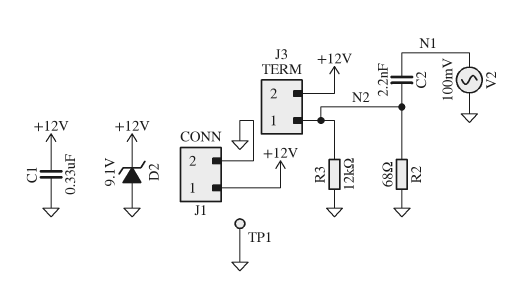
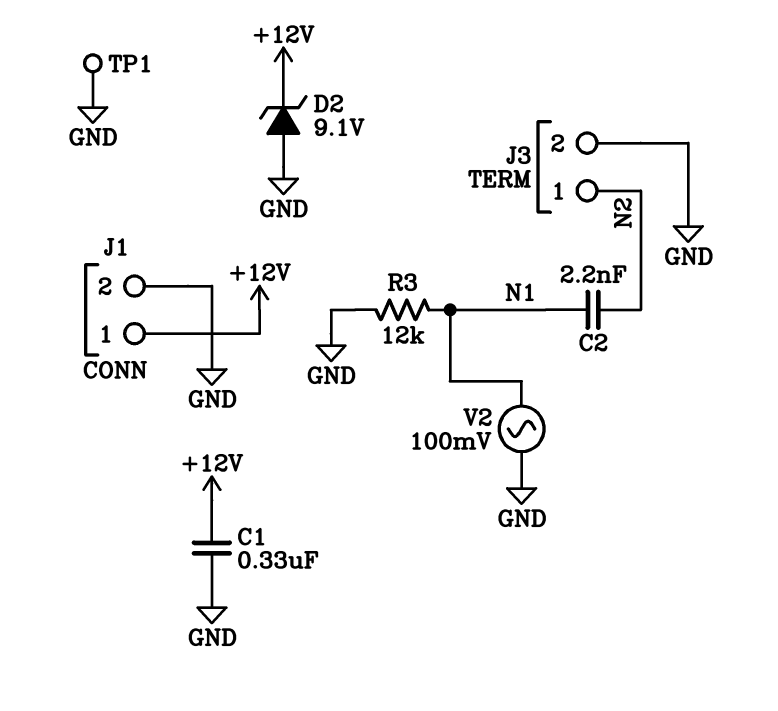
J3 pin 2: +12V -> GND
R2: 68 (GND, N2) -> none
R3: 12k (GND, N2) -> 12k (GND, N1)

